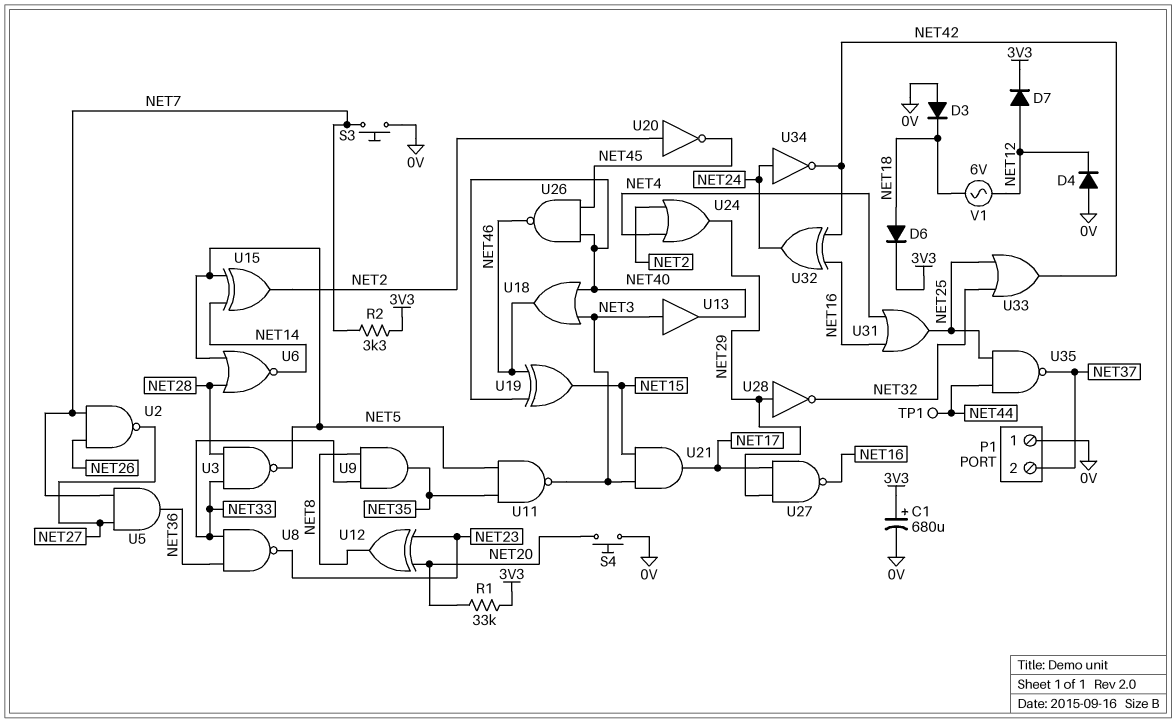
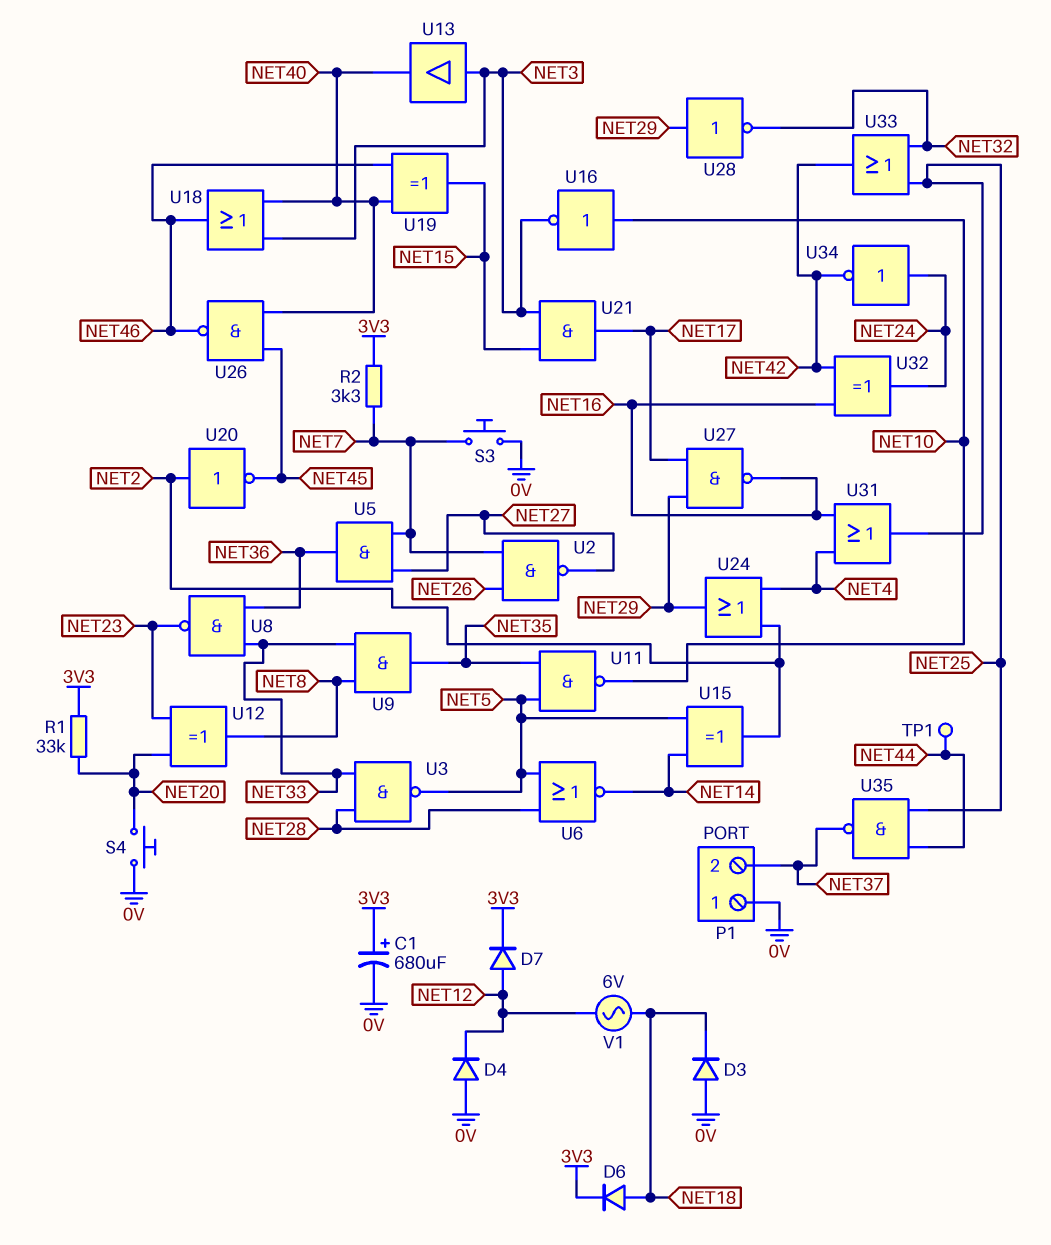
U11: NAND (in NET5, in NET35, out NET3) -> NAND (in NET5, in NET35, out NET10)
U16: none -> NOT (in NET10, out NET3)

